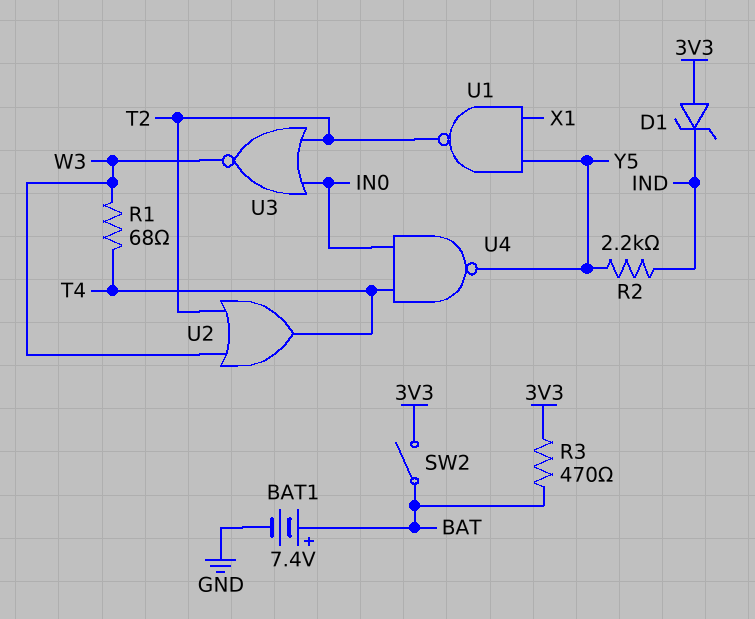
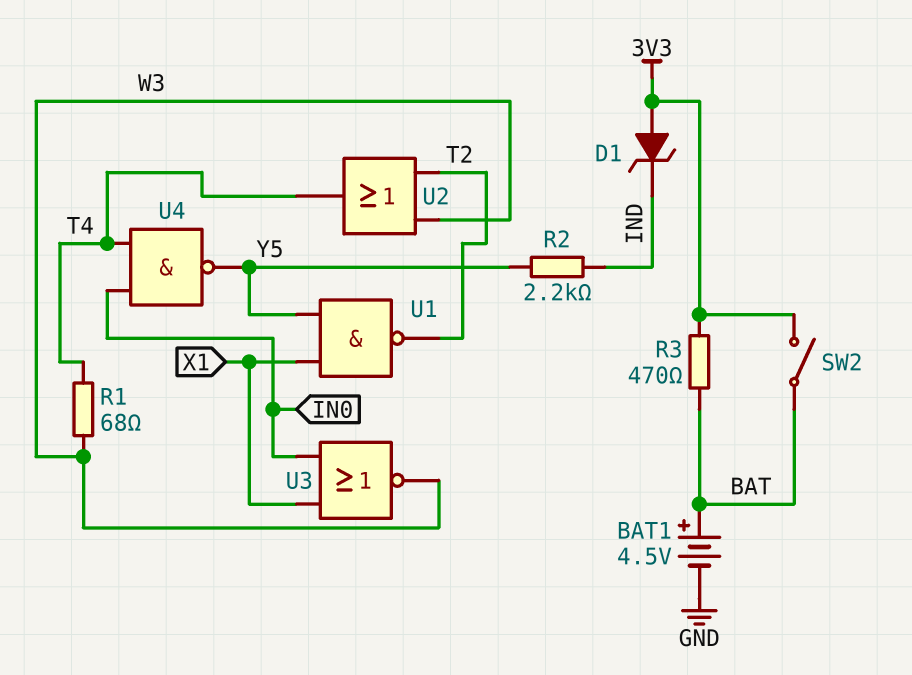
BAT1: 7.4V (plus BAT, minus GND) -> 4.5V (plus BAT, minus GND)
U3: NOR (in IN0, in T2, out W3) -> NOR (in IN0, in X1, out W3)

